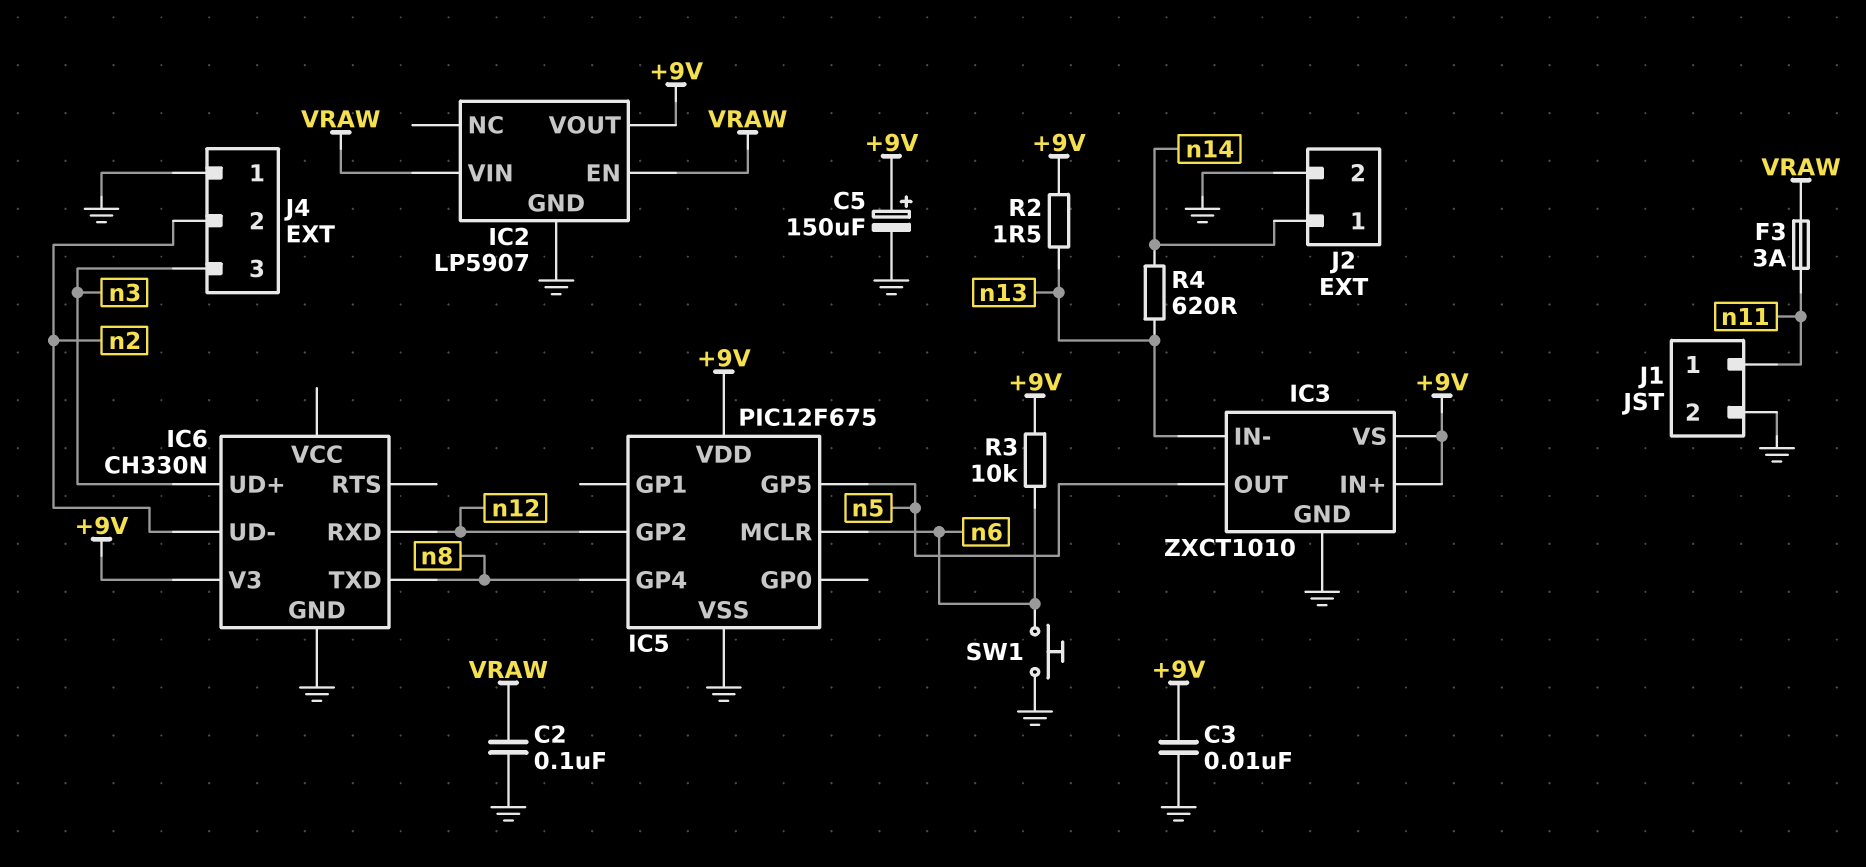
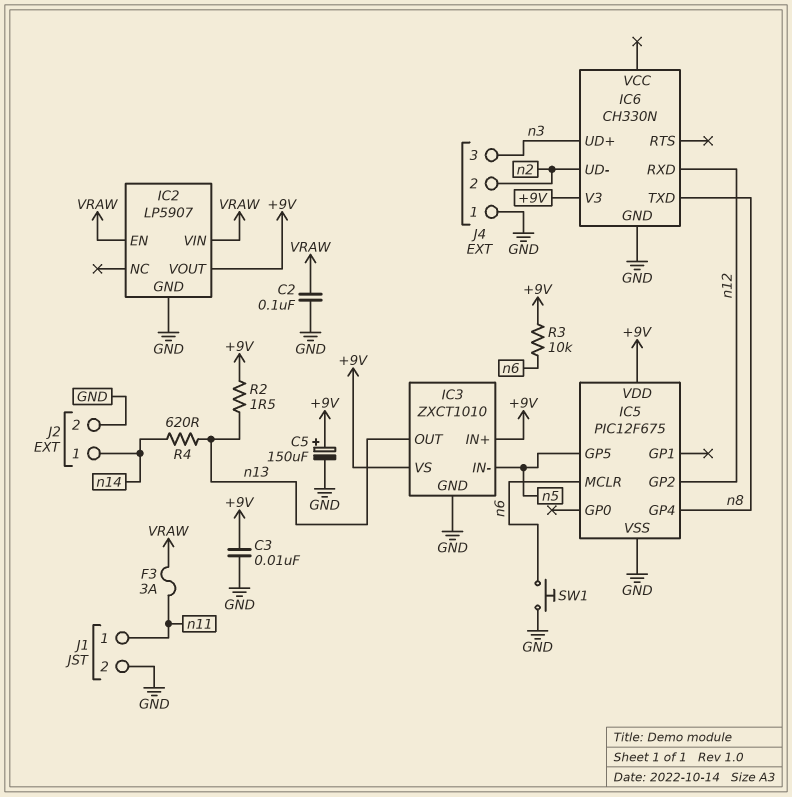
IC3 pin IN-: n13 -> n5
IC3 pin OUT: n5 -> n13

